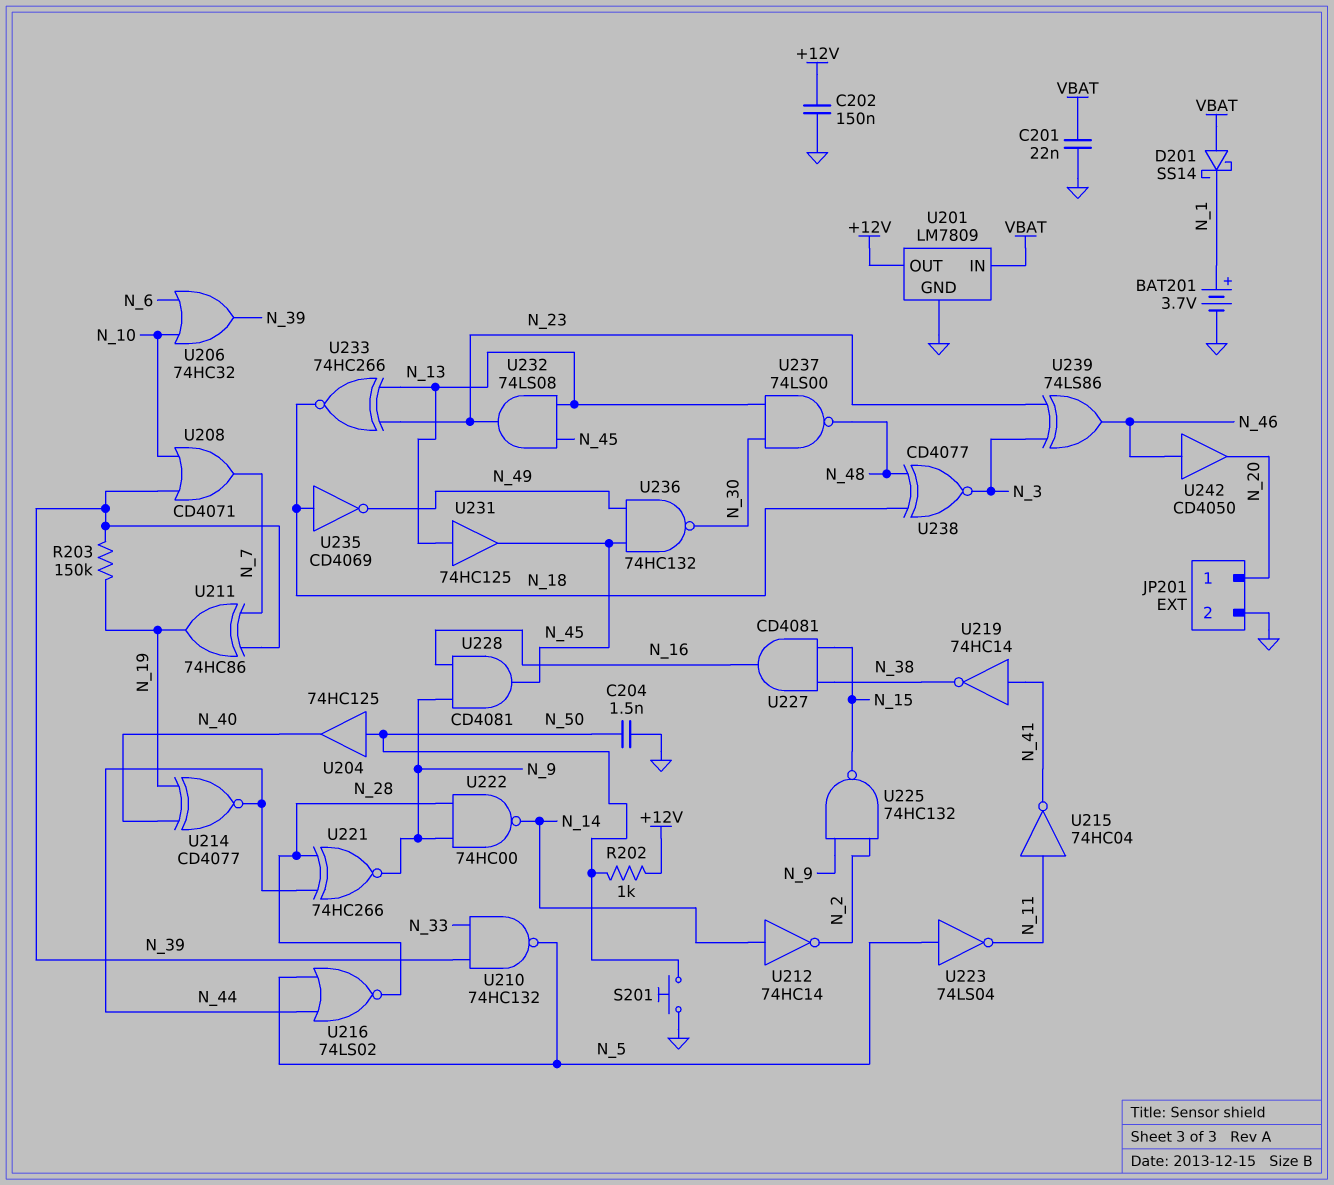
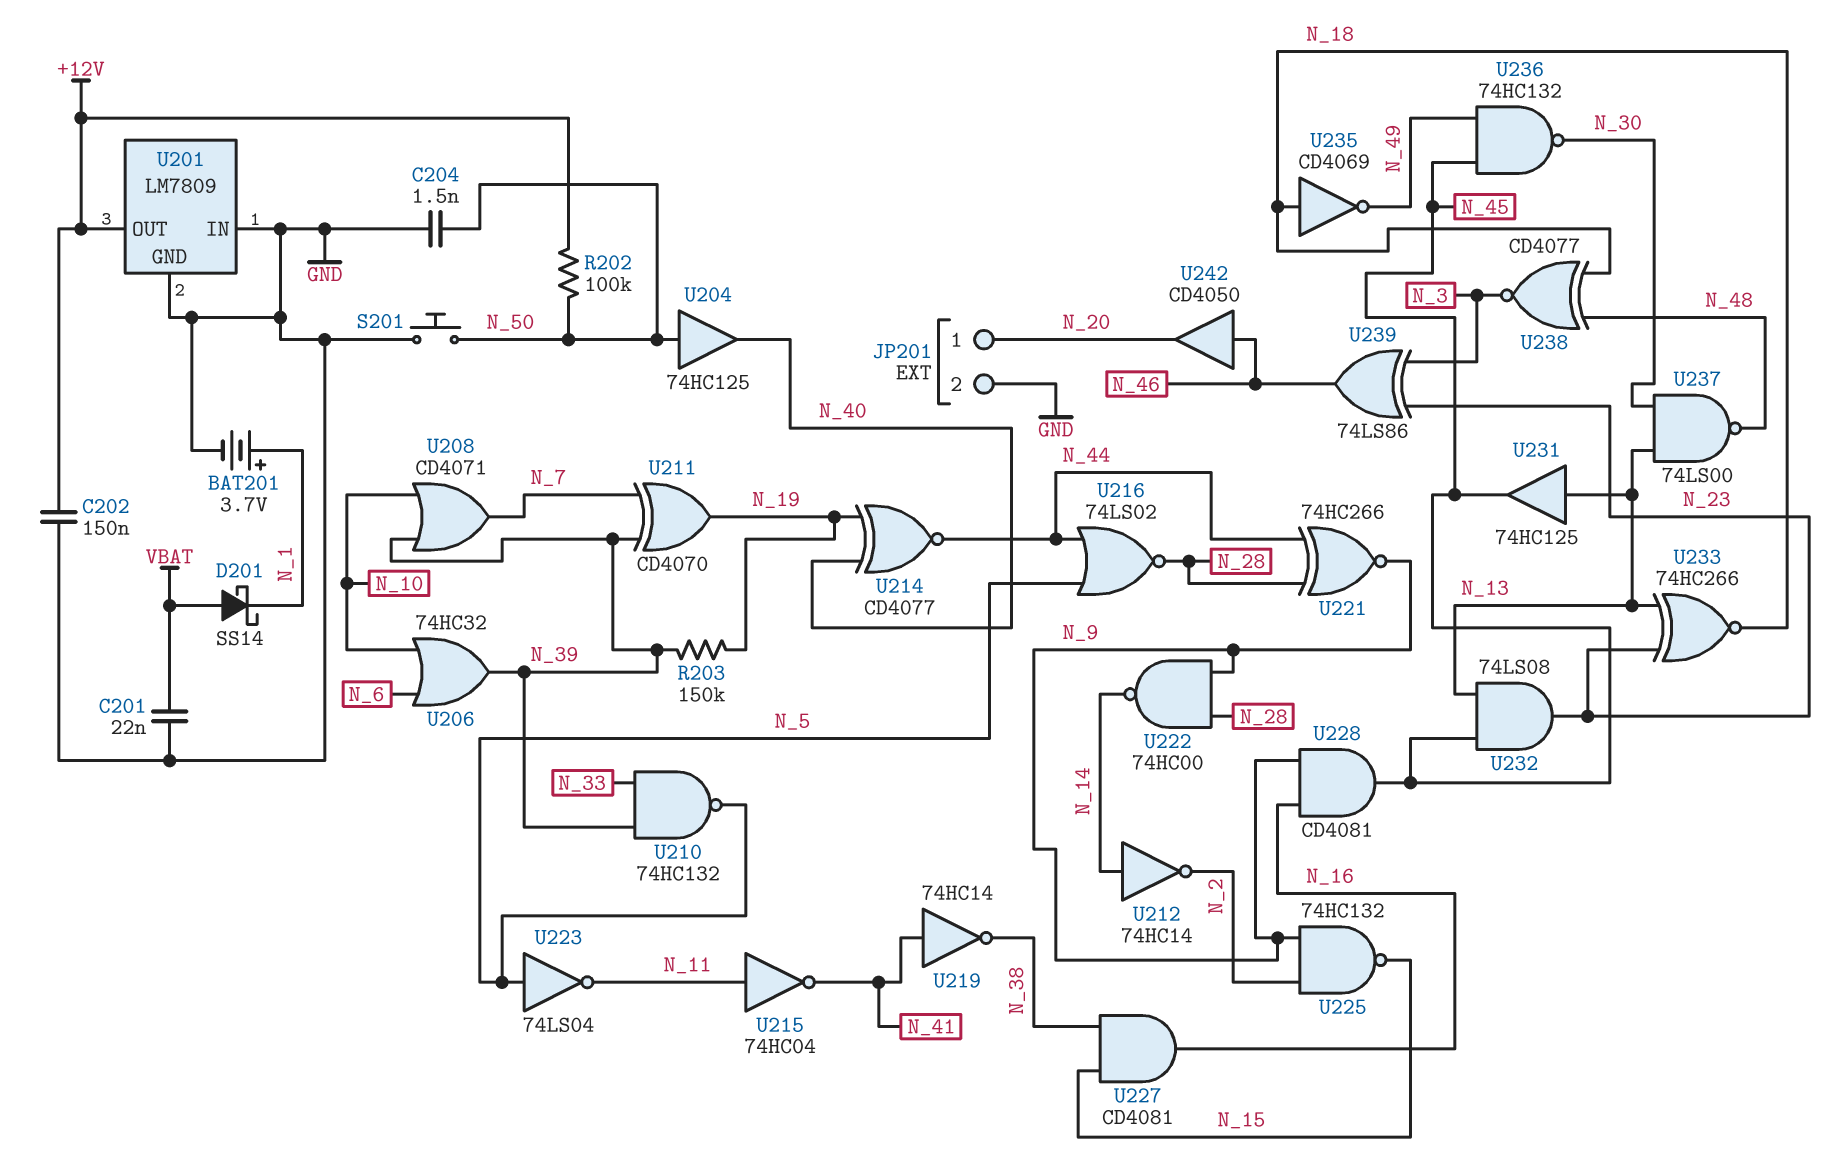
R202: 1k (+12V, N_50) -> 100k (+12V, N_50)
U201 pin IN: VBAT -> GND
U211: XOR 74HC86 (in N_7, in N_39, out N_19) -> XOR CD4070 (in N_7, in N_39, out N_19)

